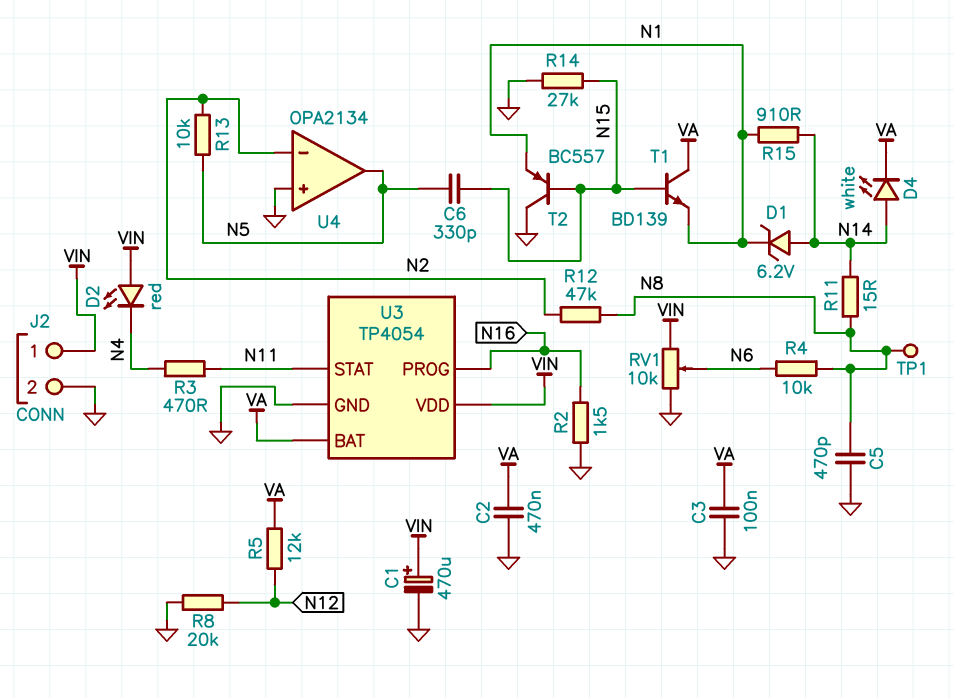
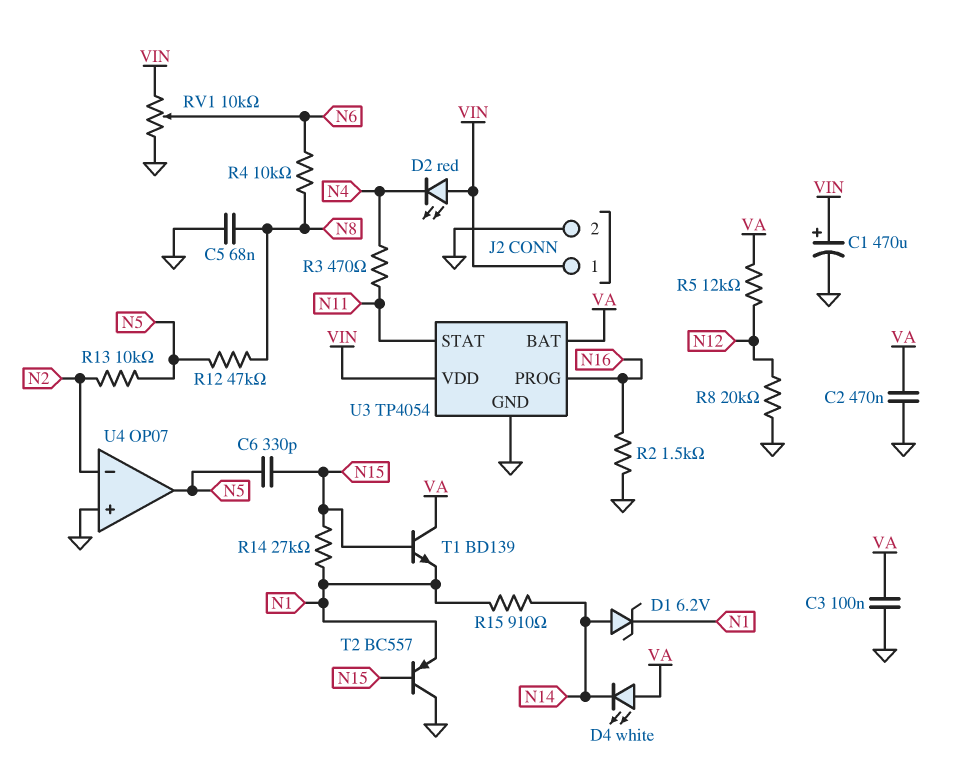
C5: 470pF (GND, N8) -> 68nF (GND, N8)
D4: LED white (A N14, K VA) -> LED white (A VA, K N14)
R11: 15 (N8, N14) -> none
R12: 47k (N2, N8) -> 47k (N5, N8)
R14: 27k (GND, N15) -> 27k (N1, N15)
TP1: test point (N8) -> none
U4: OPA2134 -> OP07

